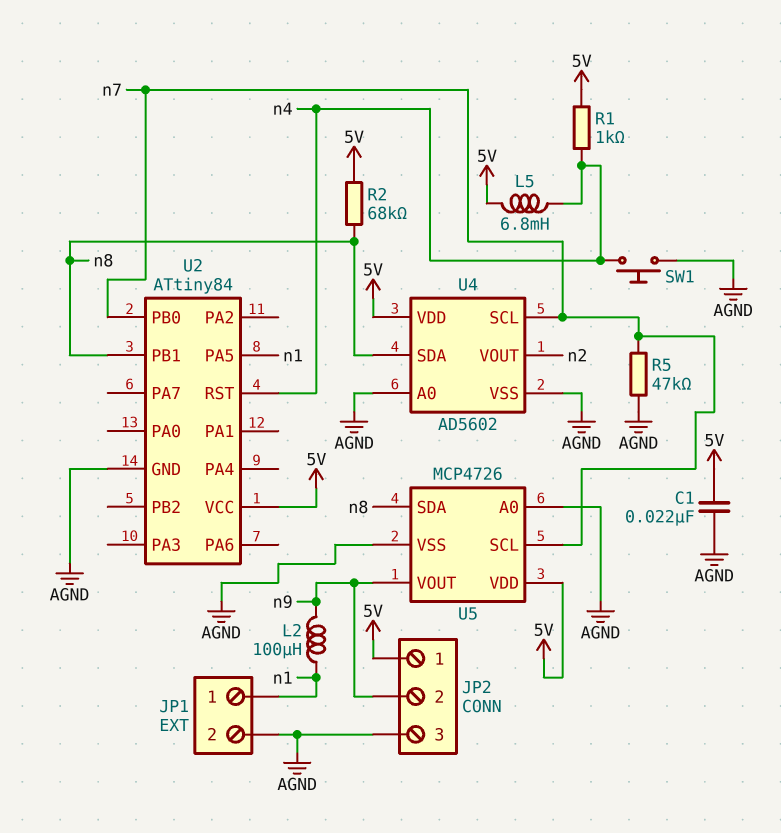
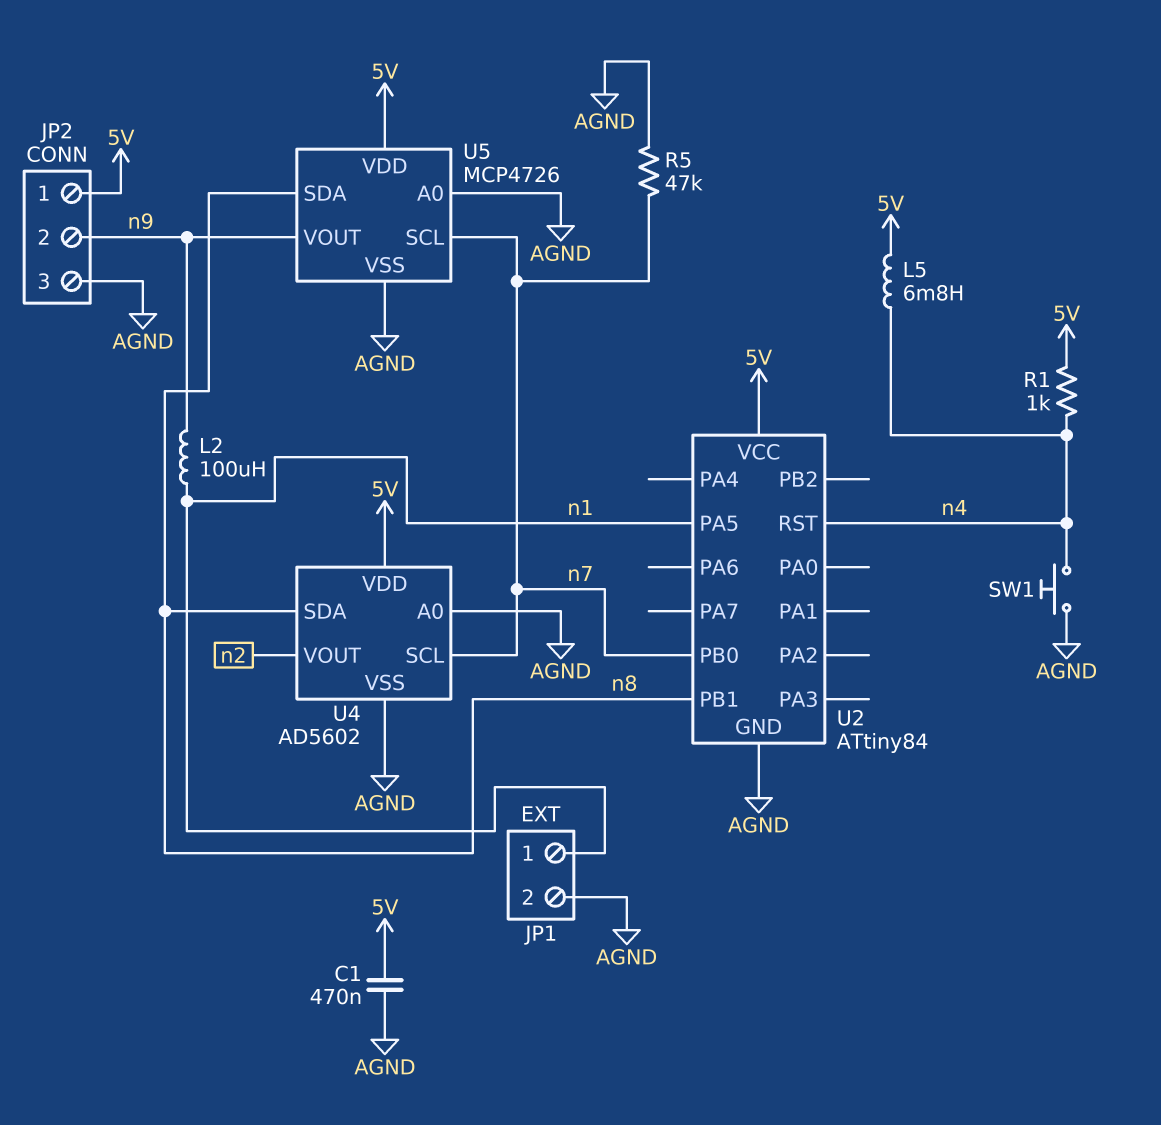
C1: 22nF (5V, AGND) -> 470nF (5V, AGND)
R2: 68k (5V, n8) -> none

